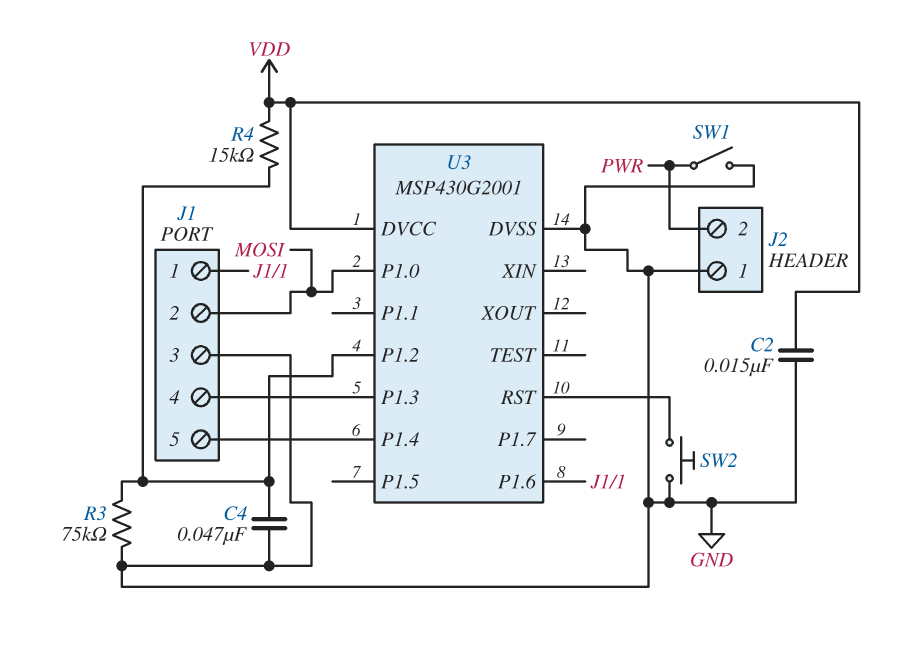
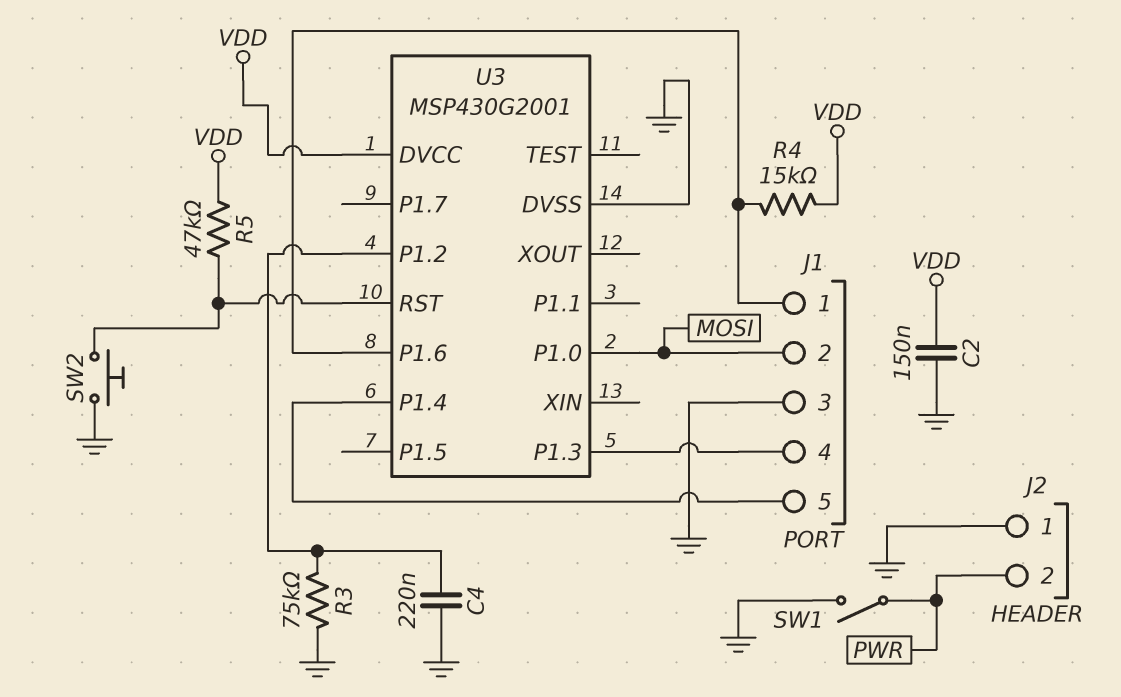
C2: 15nF (GND, VDD) -> 150nF (GND, VDD)
C4: 47nF (GND, U3/P1.2) -> 220nF (GND, U3/P1.2)
R4: 15k (U3/P1.2, VDD) -> 15k (J1/1, VDD)
R5: none -> 47k (U3/RST, VDD)

